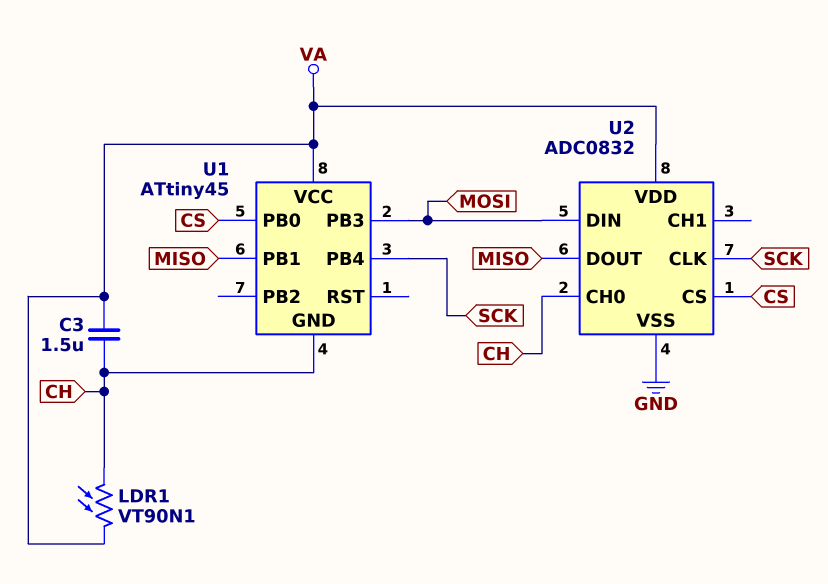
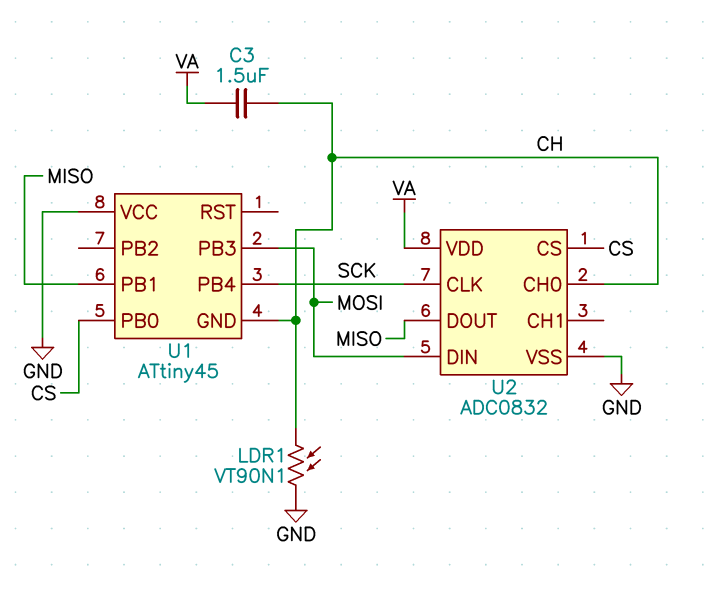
LDR1: VT90N1 (CH, VA) -> VT90N1 (CH, GND)
U1 pin VCC: VA -> GND

